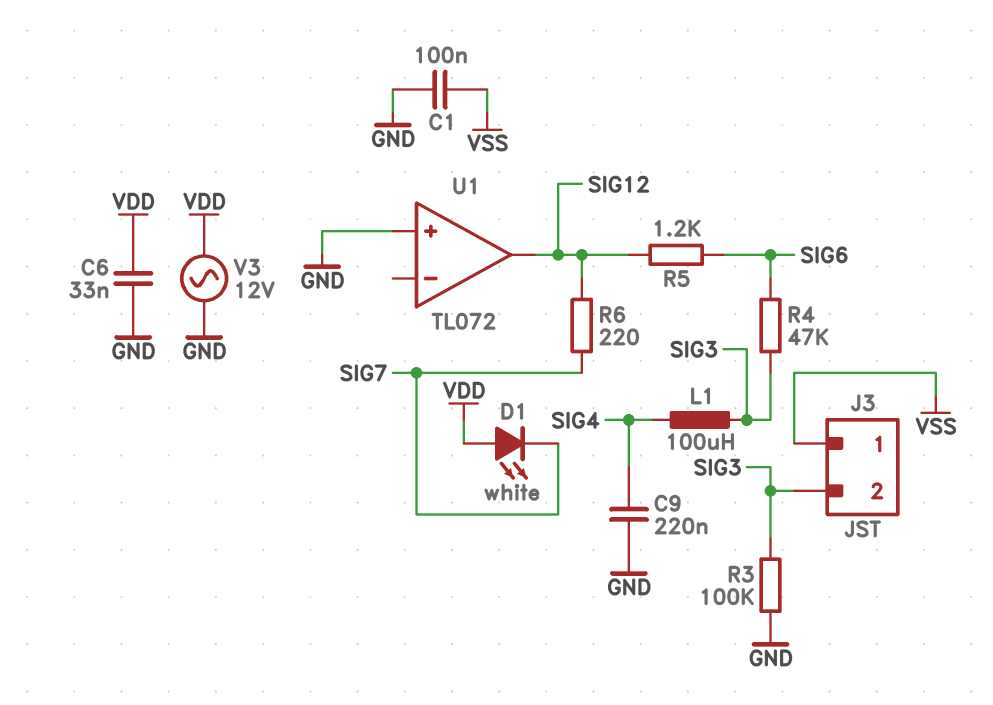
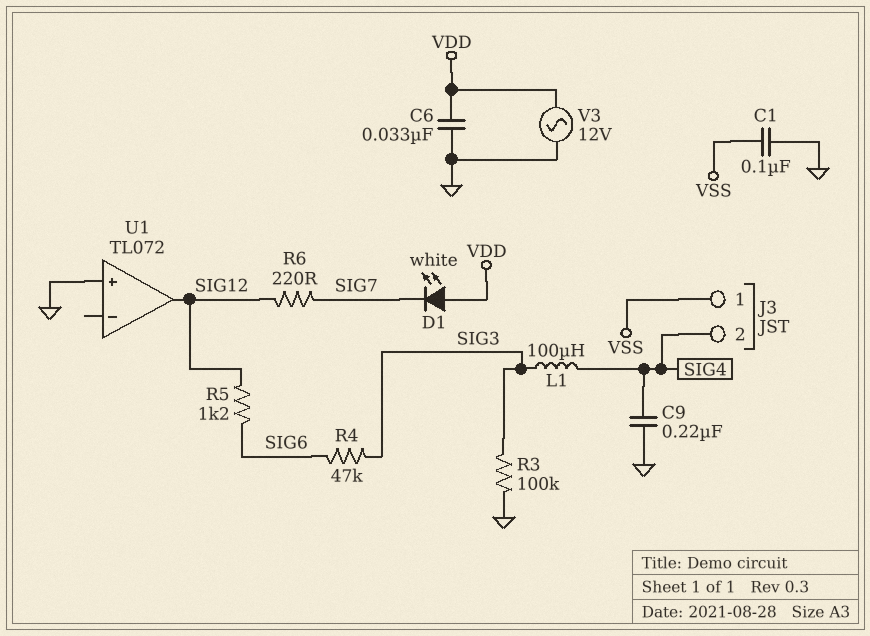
J3 pin 2: SIG3 -> SIG4

